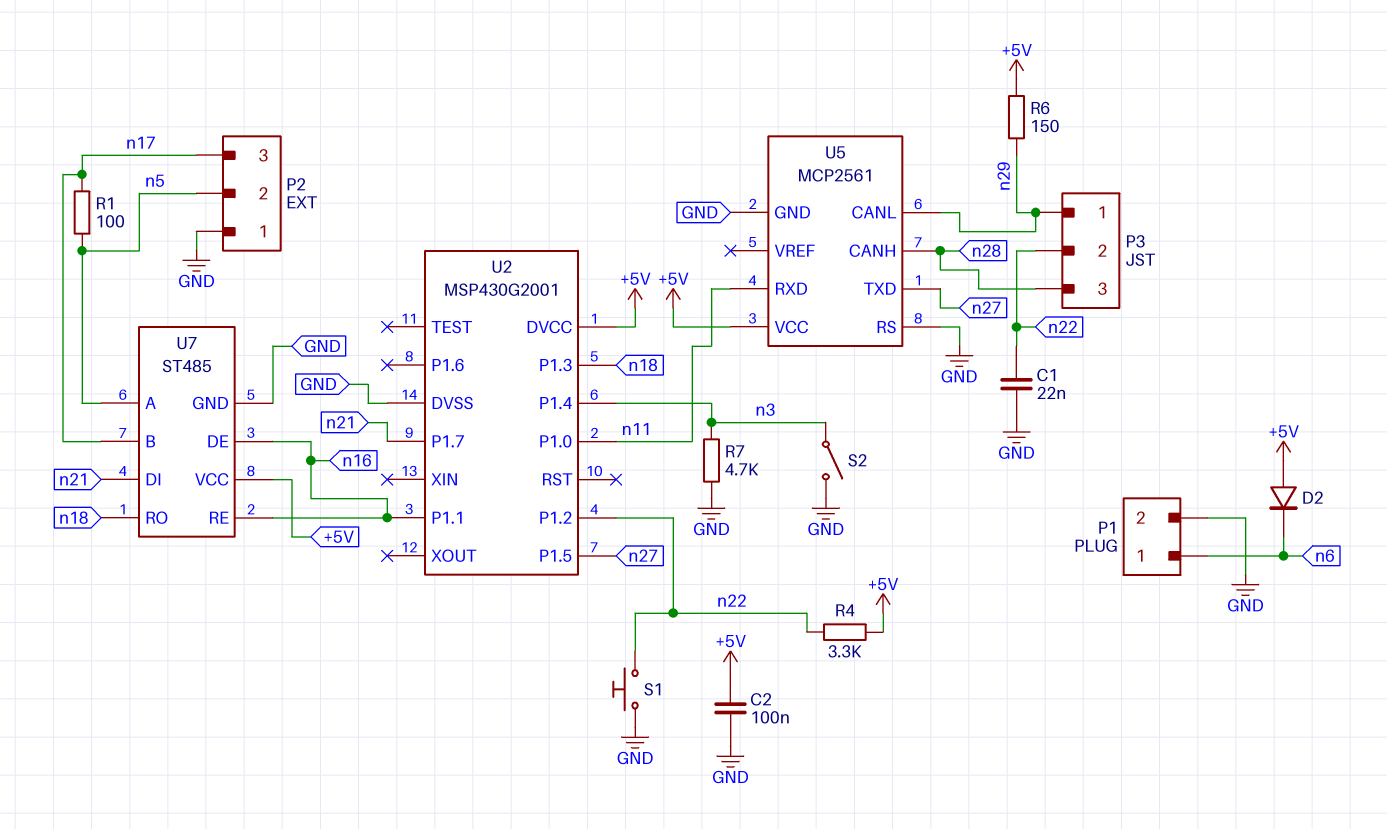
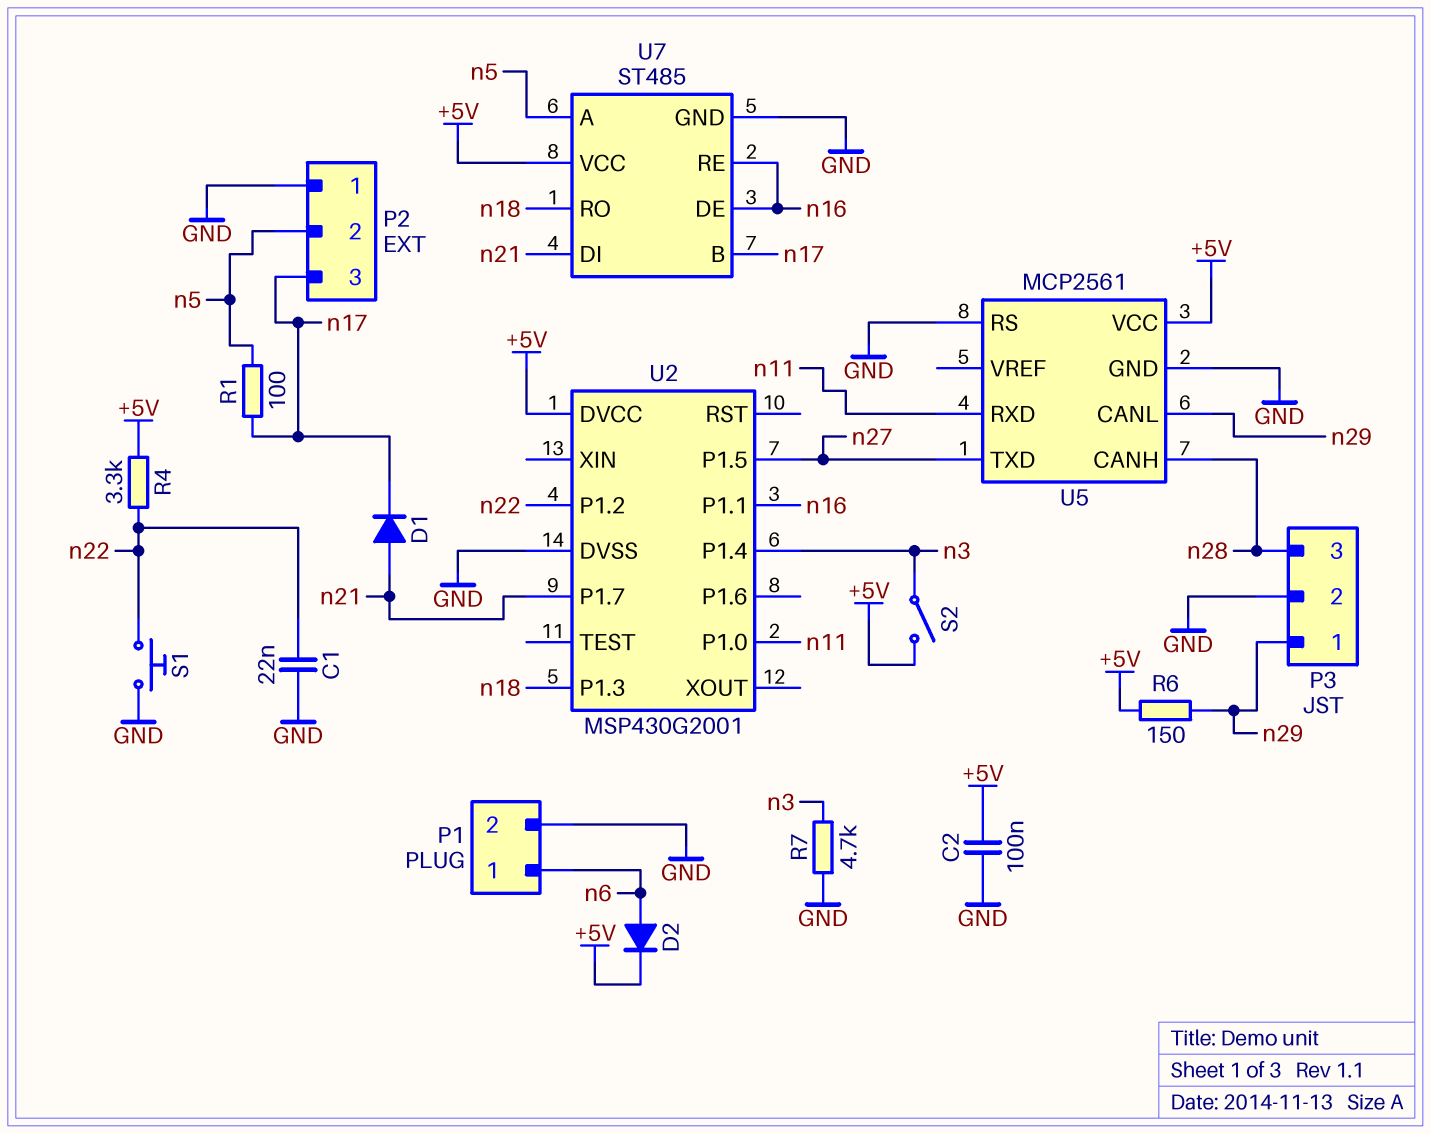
D1: none -> diode (A n21, K n17)
D2: diode (A +5V, K n6) -> diode (A n6, K +5V)
P3 pin 2: n22 -> GND
S2: switch (GND, n3) -> switch (+5V, n3)

